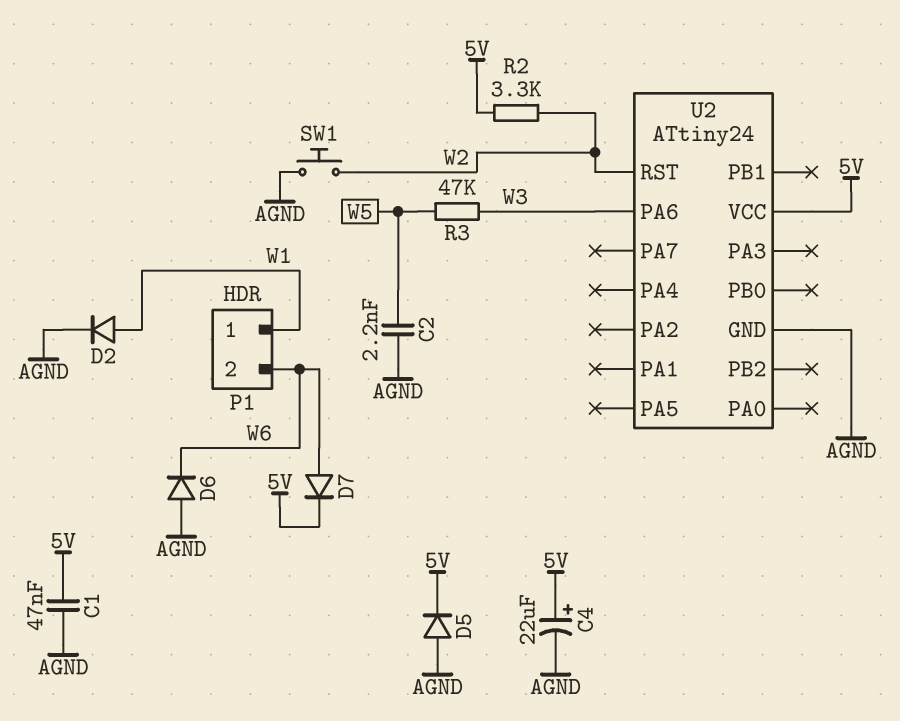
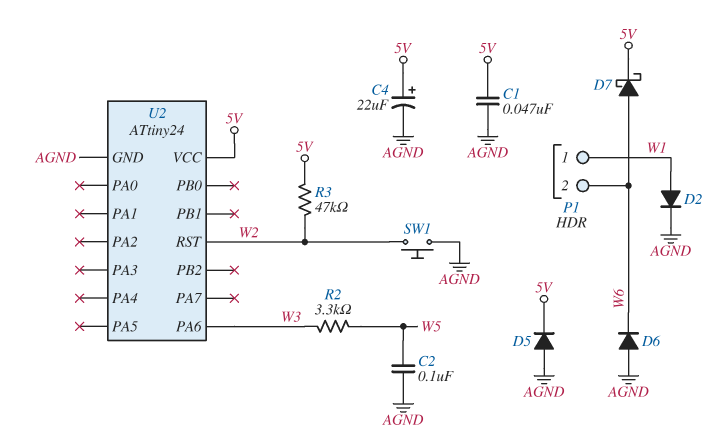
C2: 2.2nF (AGND, W5) -> 100nF (AGND, W5)
D7: diode (A W6, K 5V) -> schottky (A W6, K 5V)
R2: 3.3k (5V, W2) -> 3.3k (W3, W5)
R3: 47k (W3, W5) -> 47k (5V, W2)

